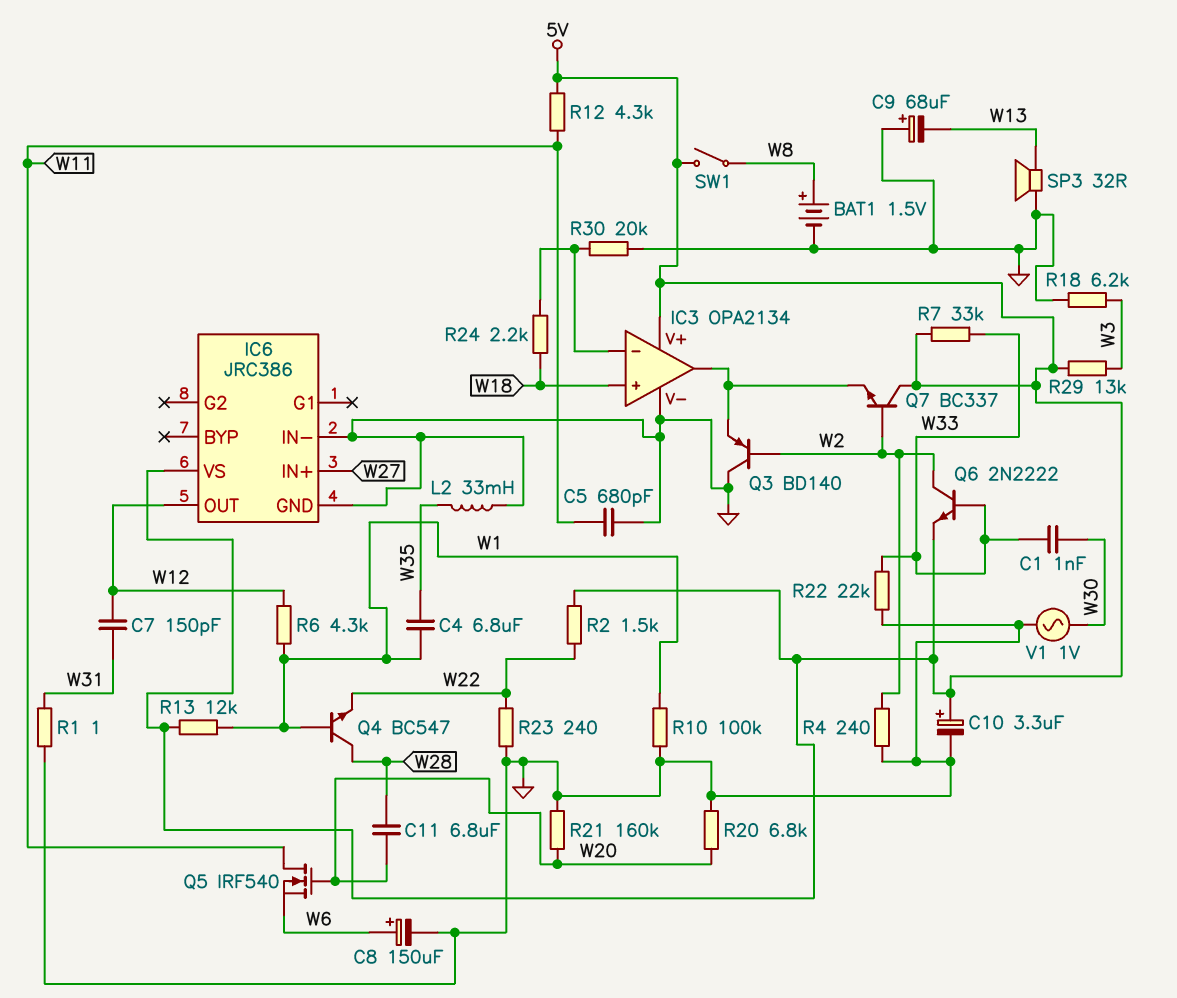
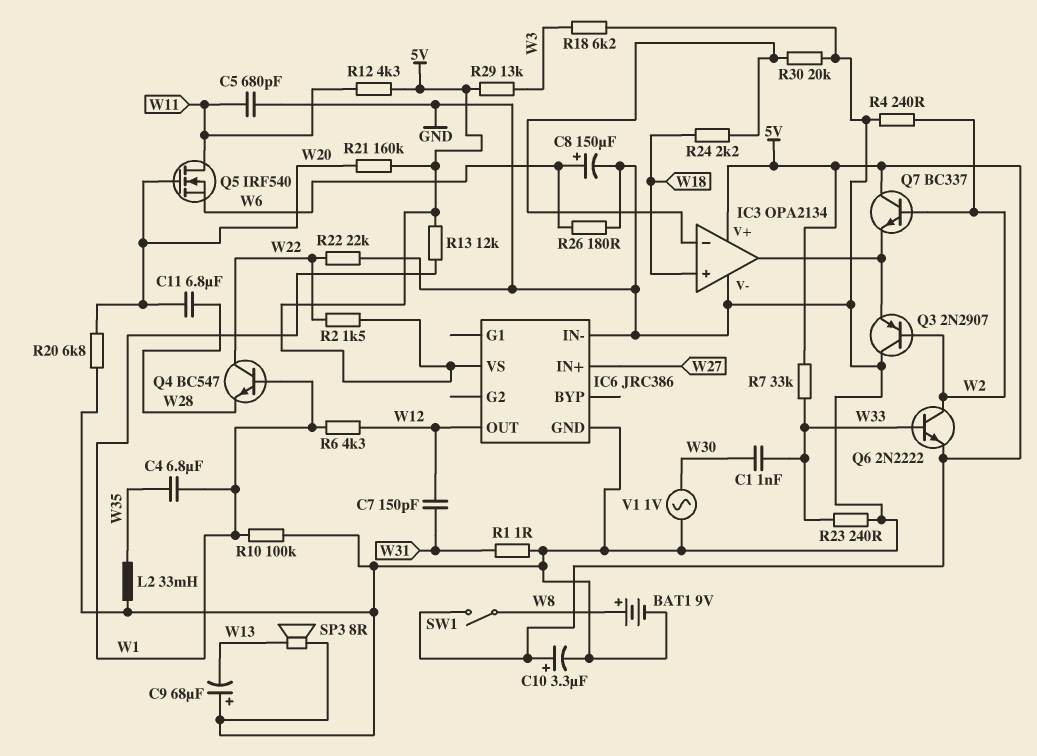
BAT1: 1.5V (plus W8, minus GND) -> 9V (plus W8, minus GND)
Q3: PNP BD140 (B W2, C GND, E IC3/out) -> PNP 2N2907 (B W2, C GND, E IC3/out)
Q4: NPN BC547 (B W1, C W28, E W22) -> NPN BC547 (B W1, C W22, E W28)
R21: 160k (GND, W20) -> 160k (5V, W20)
R22: 22k (GND, W33) -> 22k (GND, W22)
R23: 240 (GND, W22) -> 240 (GND, W33)
R26: none -> 180 (GND, W6)
SP3: speaker 32R (GND, W13) -> speaker 8R (GND, W13)

